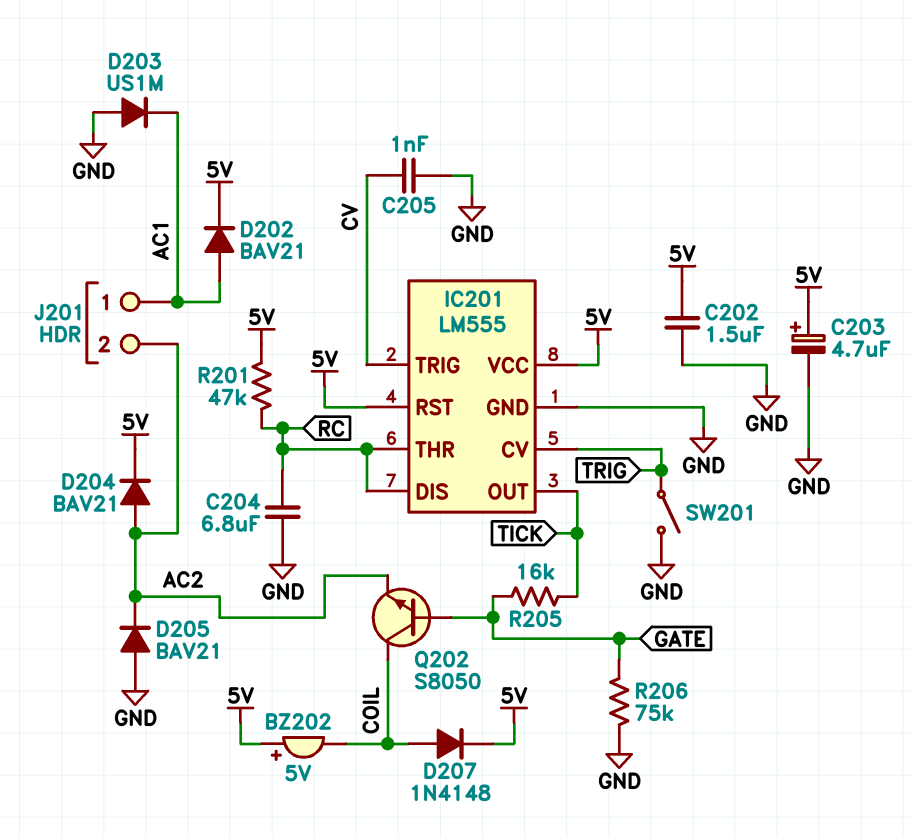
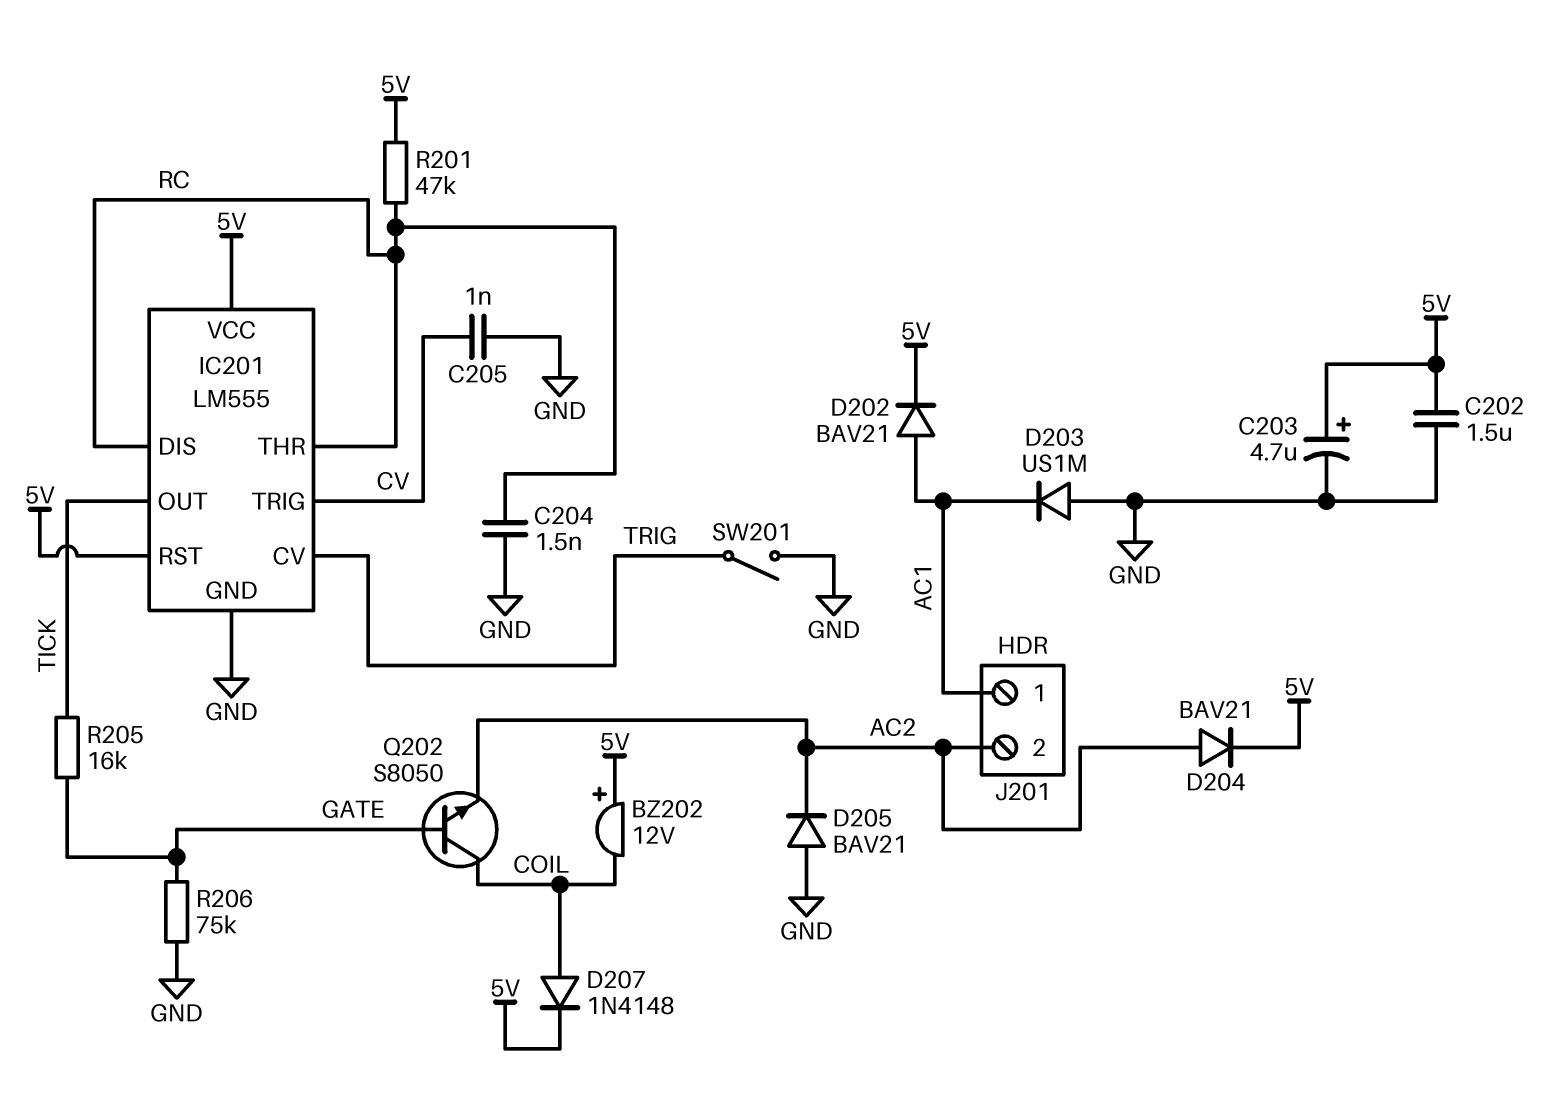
BZ202: buzzer 5V (plus 5V, minus COIL) -> buzzer 12V (plus 5V, minus COIL)
C204: 6.8uF (GND, RC) -> 1.5nF (GND, RC)

